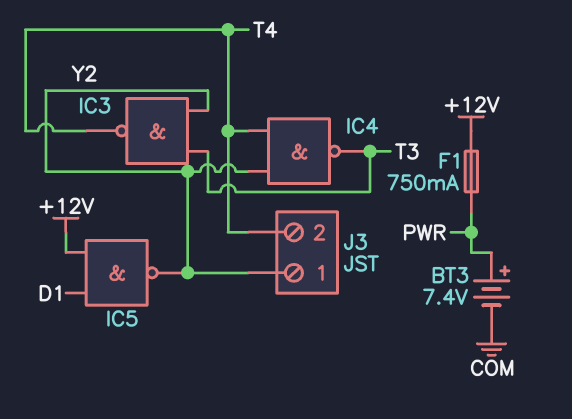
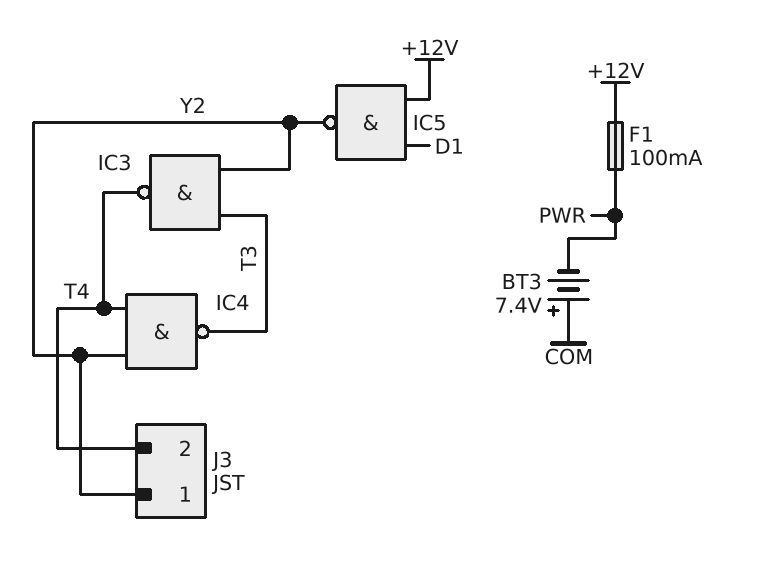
BT3: 7.4V (plus PWR, minus COM) -> 7.4V (plus COM, minus PWR)
F1: 750mA (+12V, PWR) -> 100mA (+12V, PWR)

